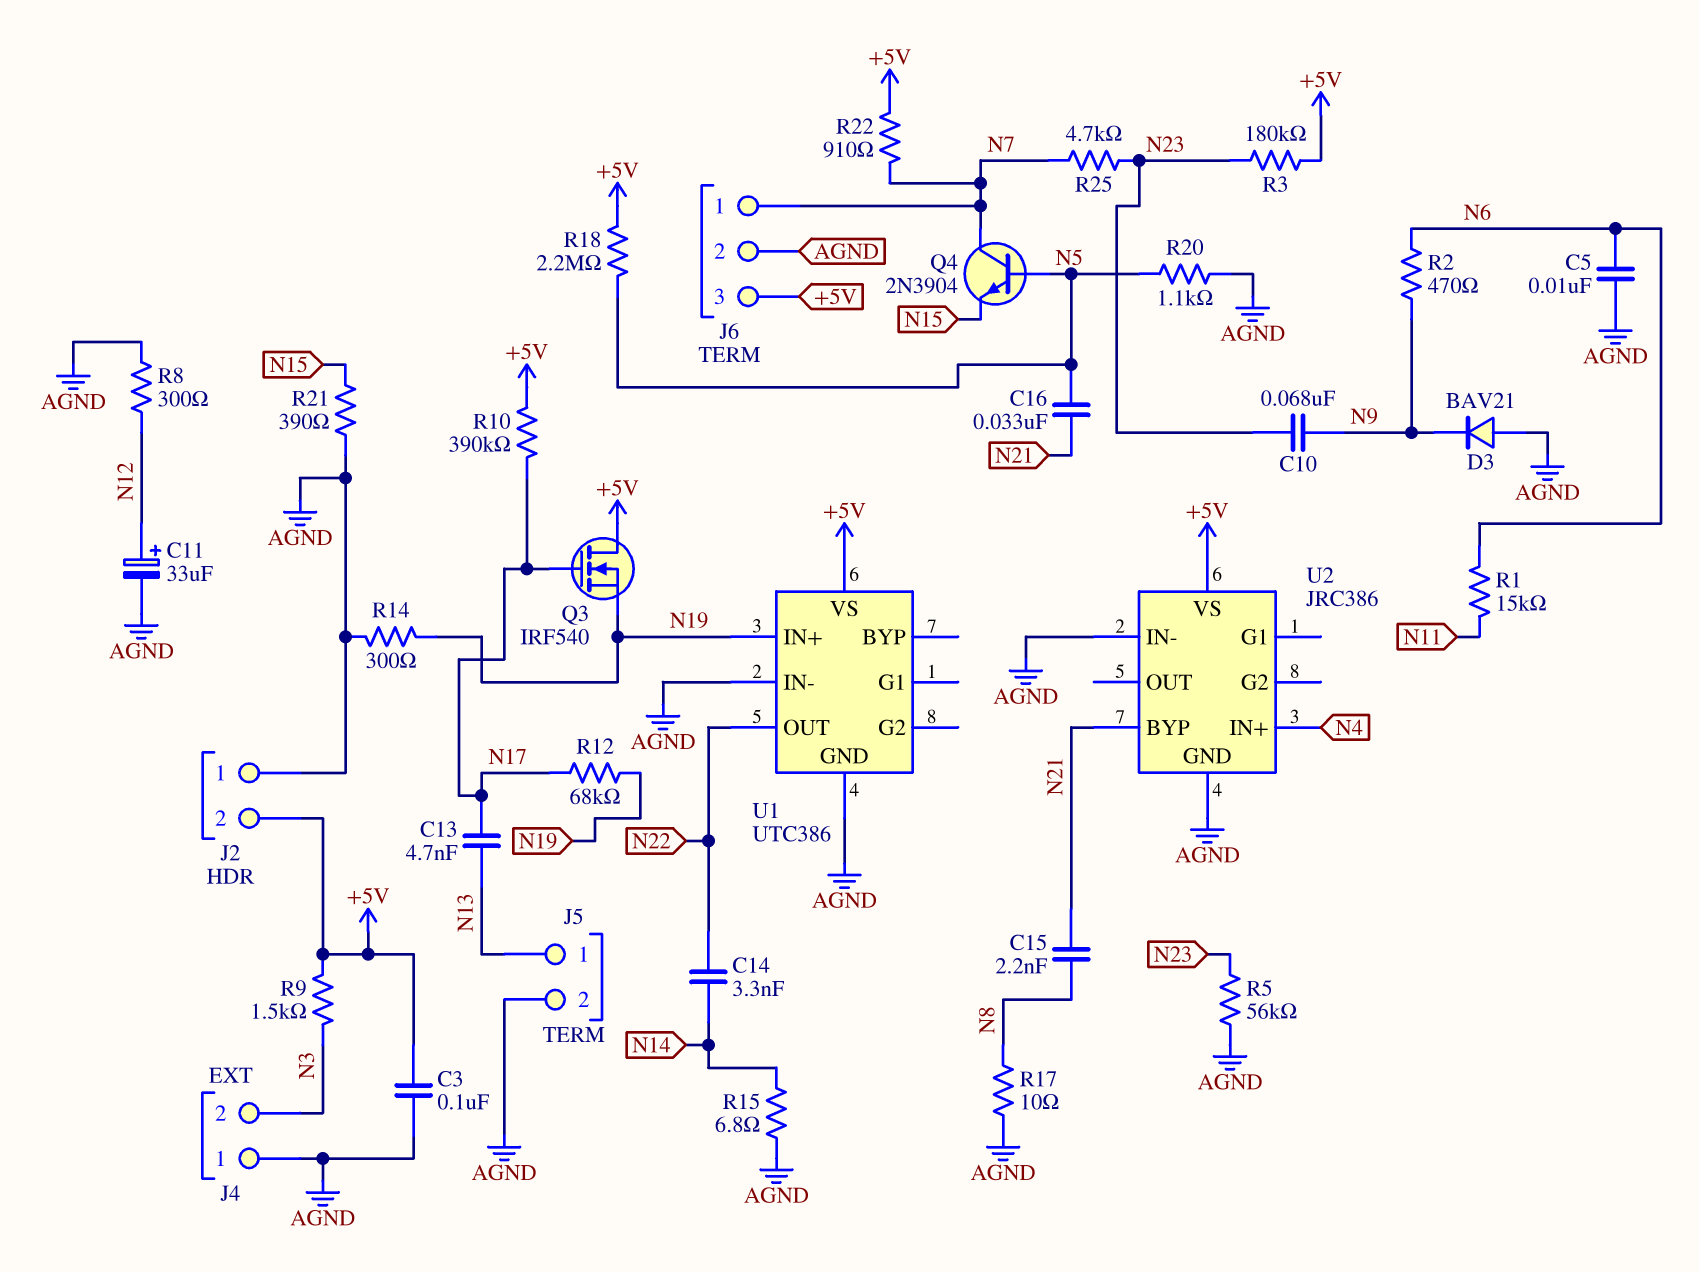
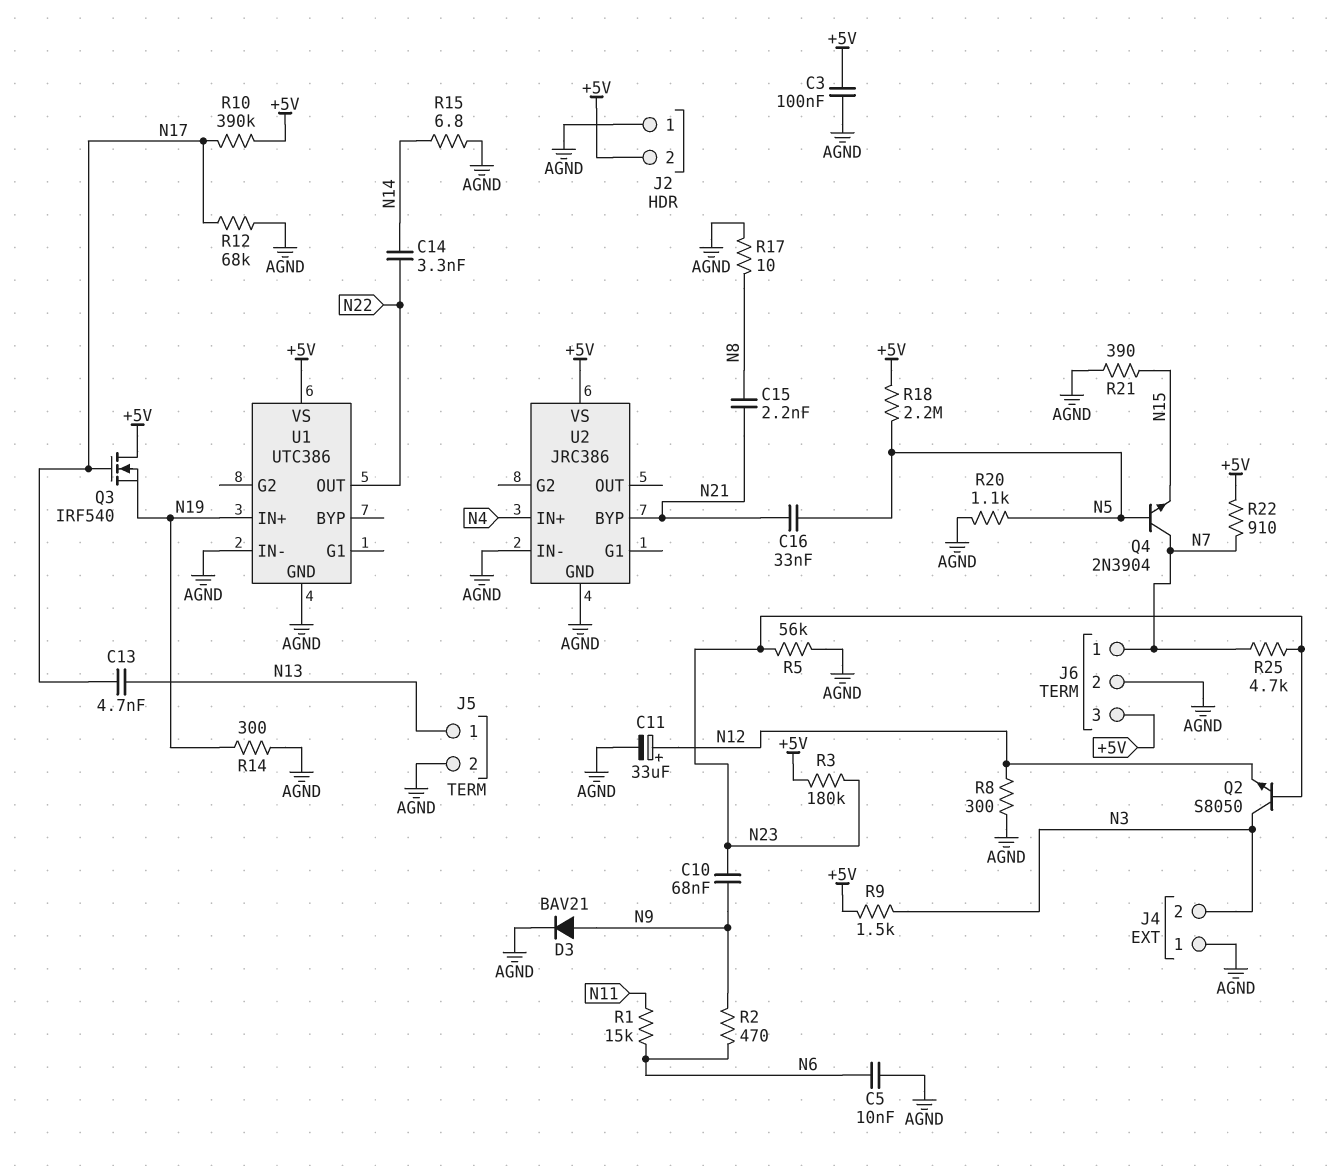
D3: diode BAV21 (A AGND, K N9) -> diode BAV21 (A N9, K AGND)
Q2: none -> NPN S8050 (B N23, C N3, E N12)
R12: 68k (N17, N19) -> 68k (AGND, N17)

